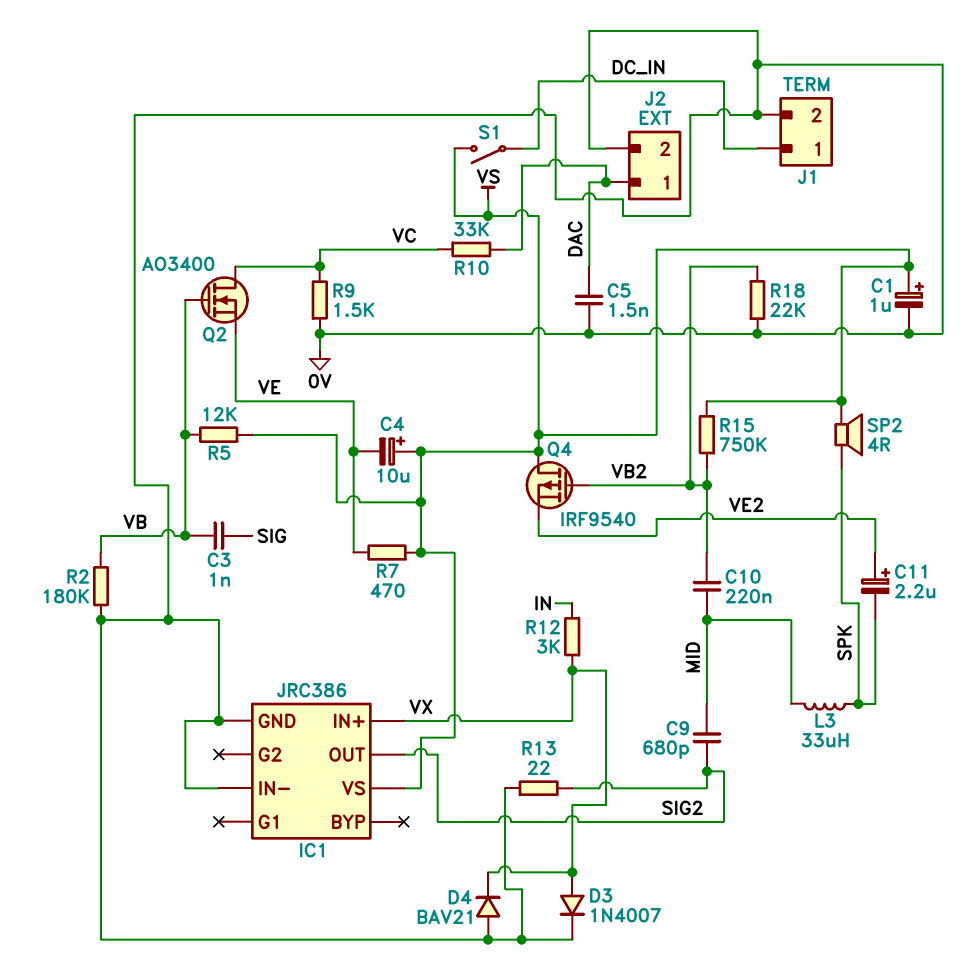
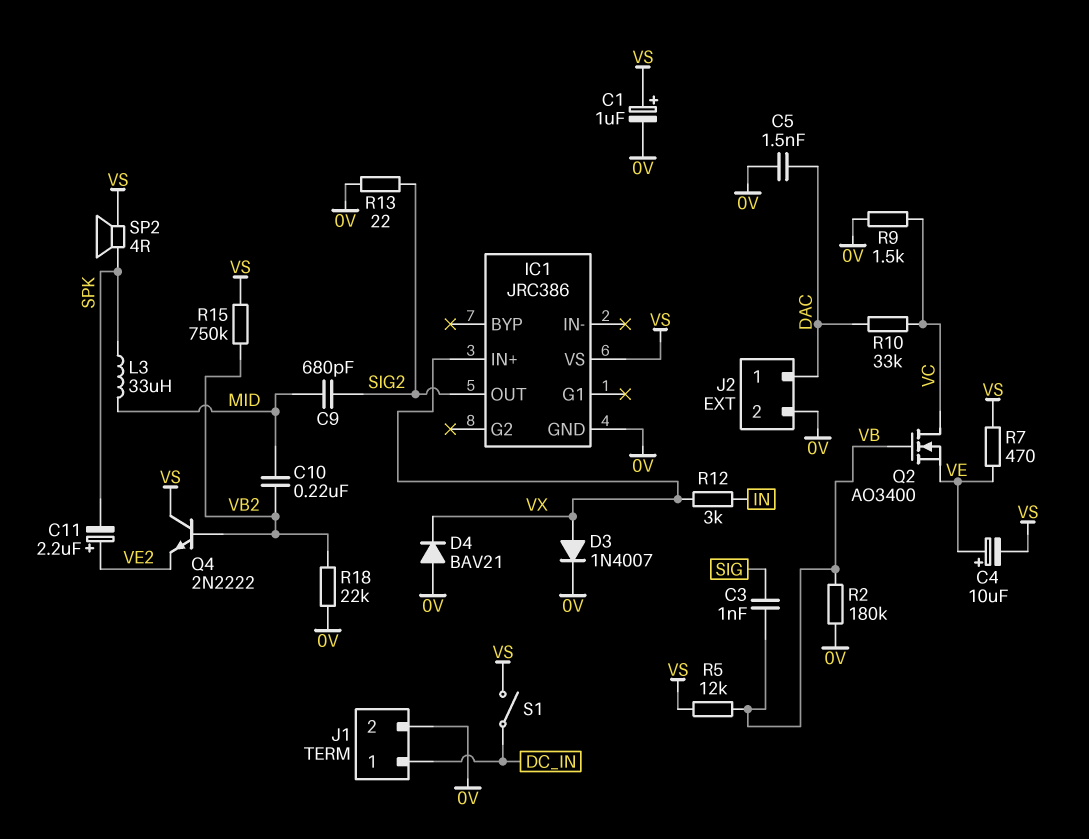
C4: 10uF (plus VS, minus VE) -> 10uF (plus VE, minus VS)
IC1 pin IN-: 0V -> none
Q4: PMOS IRF9540 (G VB2, D VS, S VE2) -> NPN 2N2222 (B VB2, C VS, E VE2)

